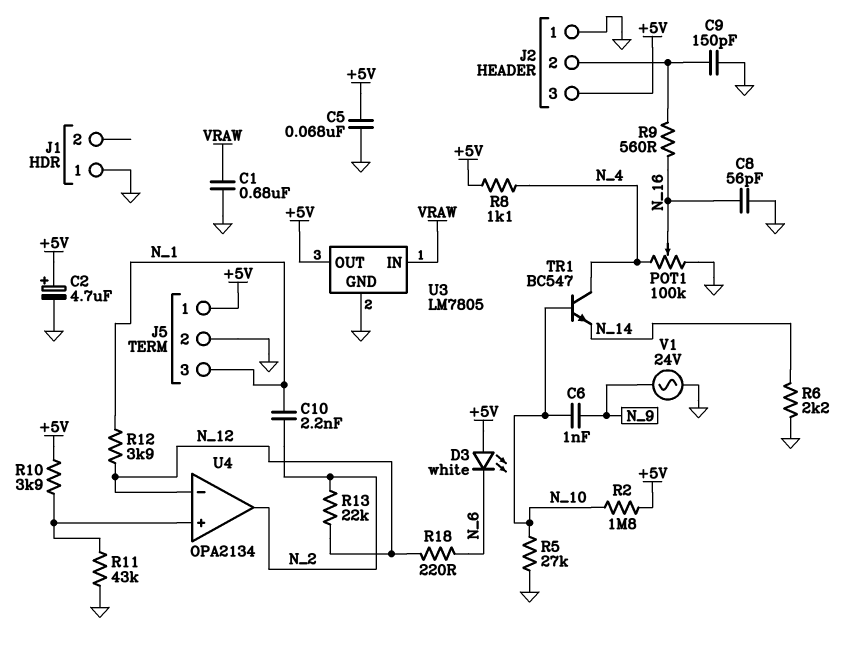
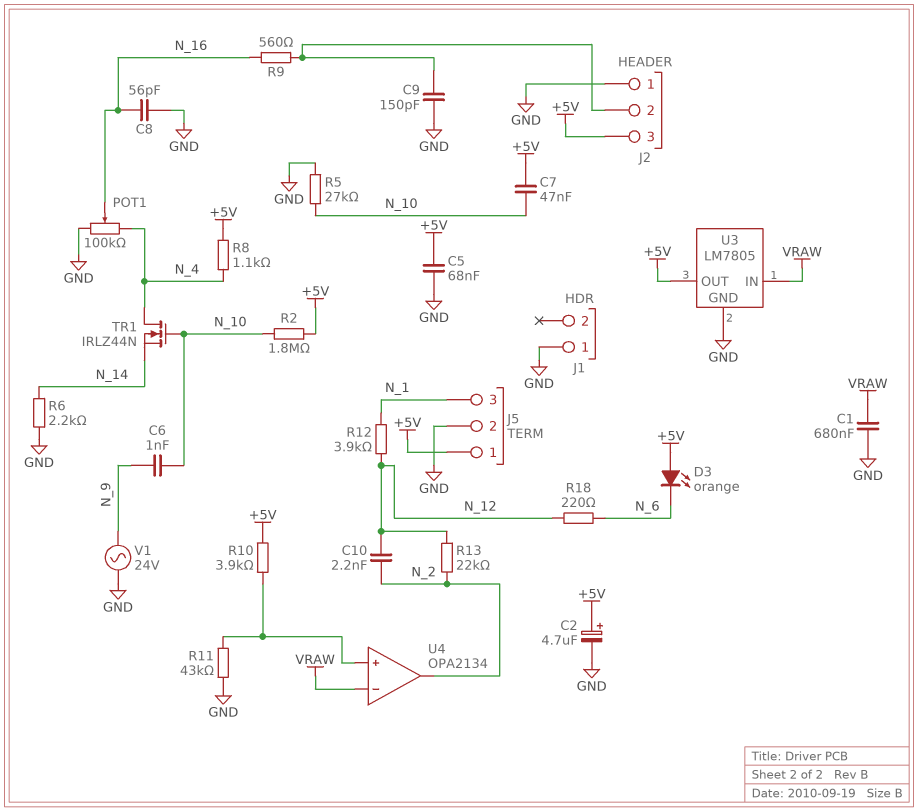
C7: none -> 47nF (+5V, N_10)
C10: 2.2nF (N_1, N_2) -> 2.2nF (N_2, N_12)
D3: LED white (A +5V, K N_6) -> LED orange (A +5V, K N_6)
TR1: NPN BC547 (B N_10, C N_4, E N_14) -> NMOS IRLZ44N (G N_10, D N_4, S N_14)
U4 pin in-: N_12 -> VRAW

